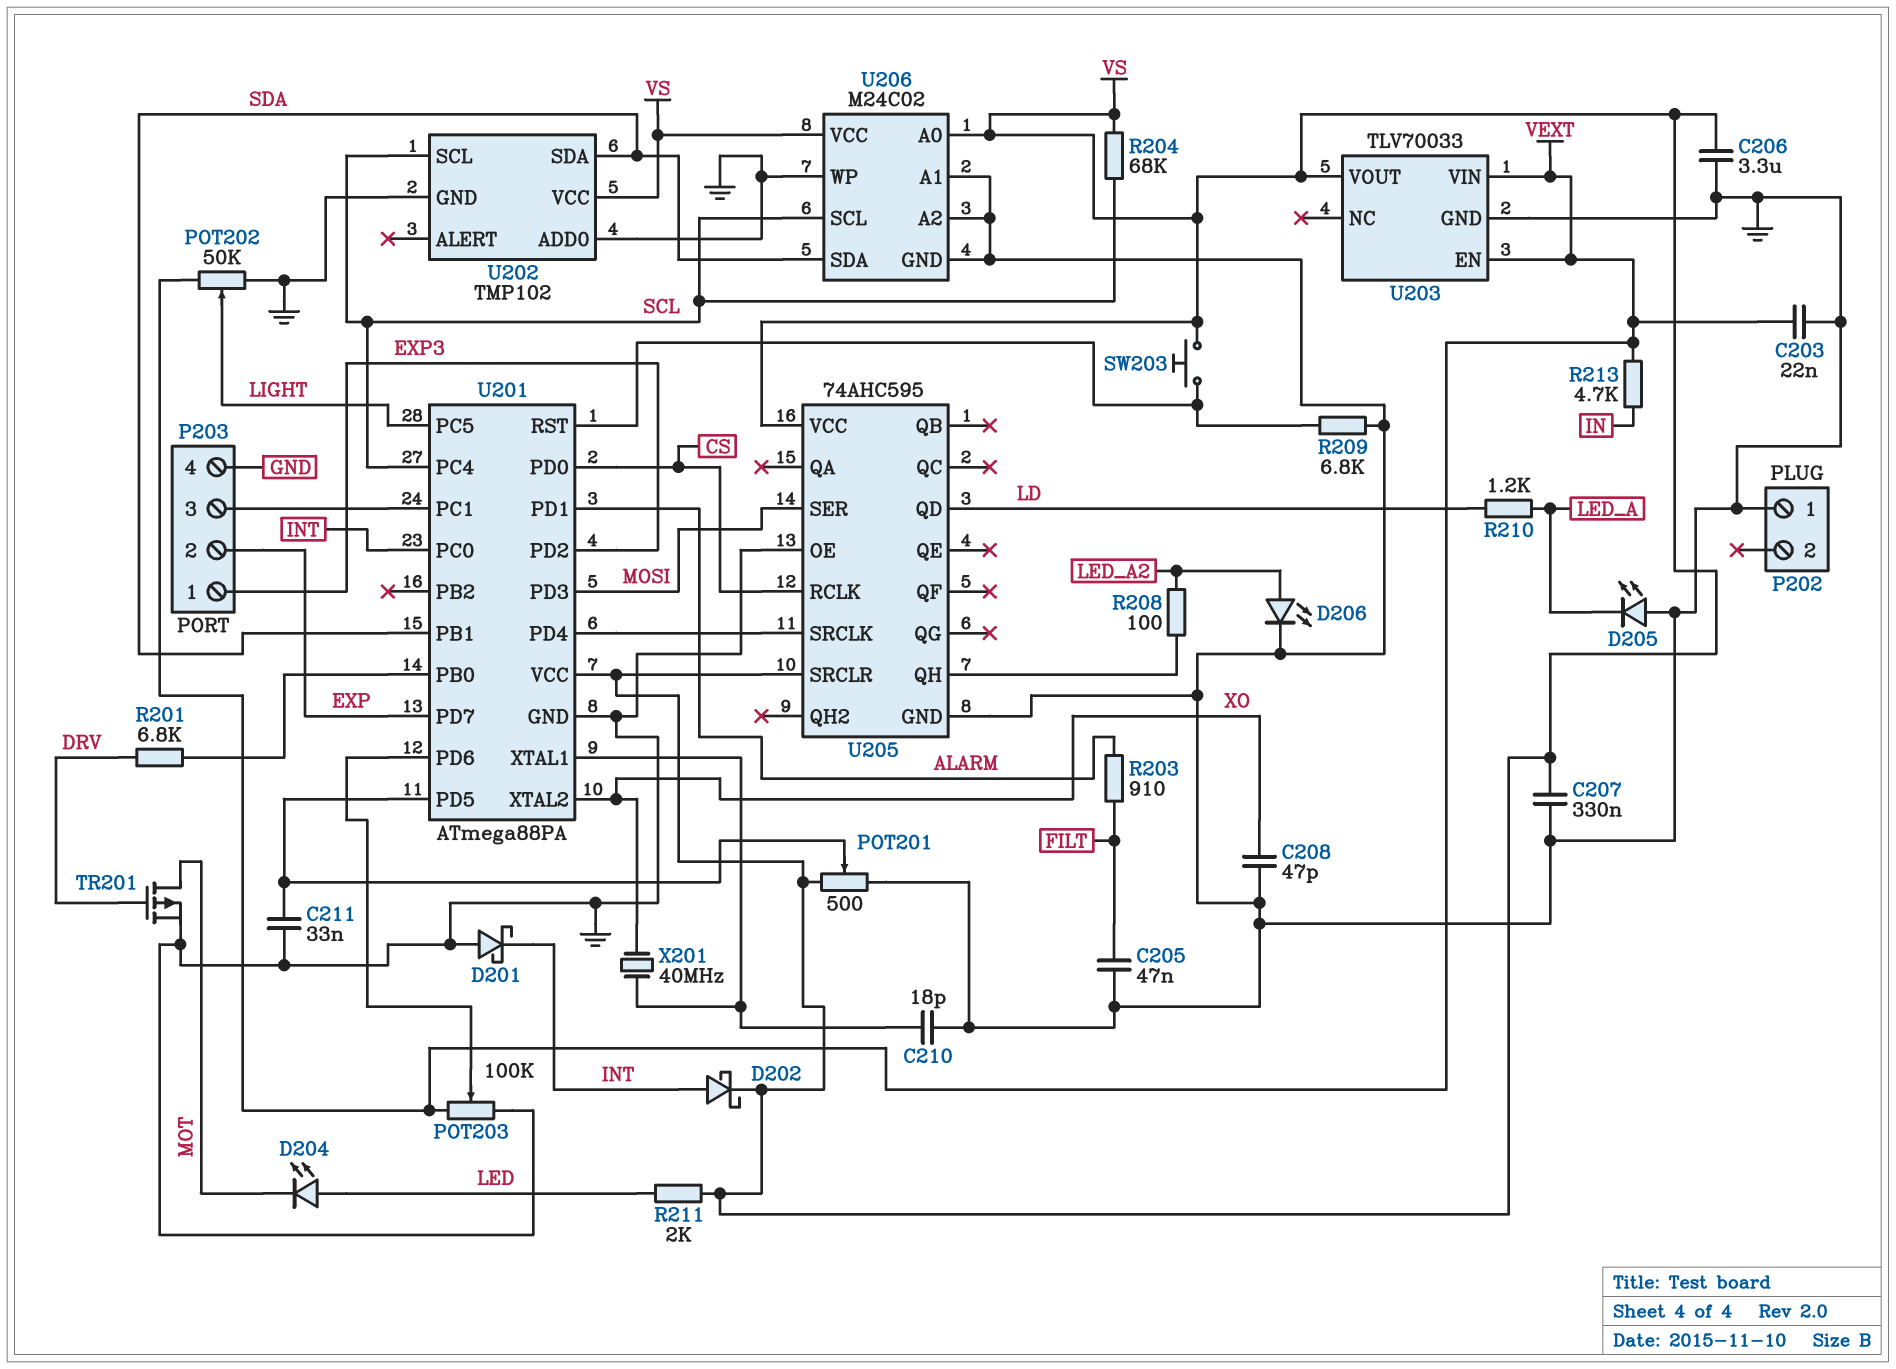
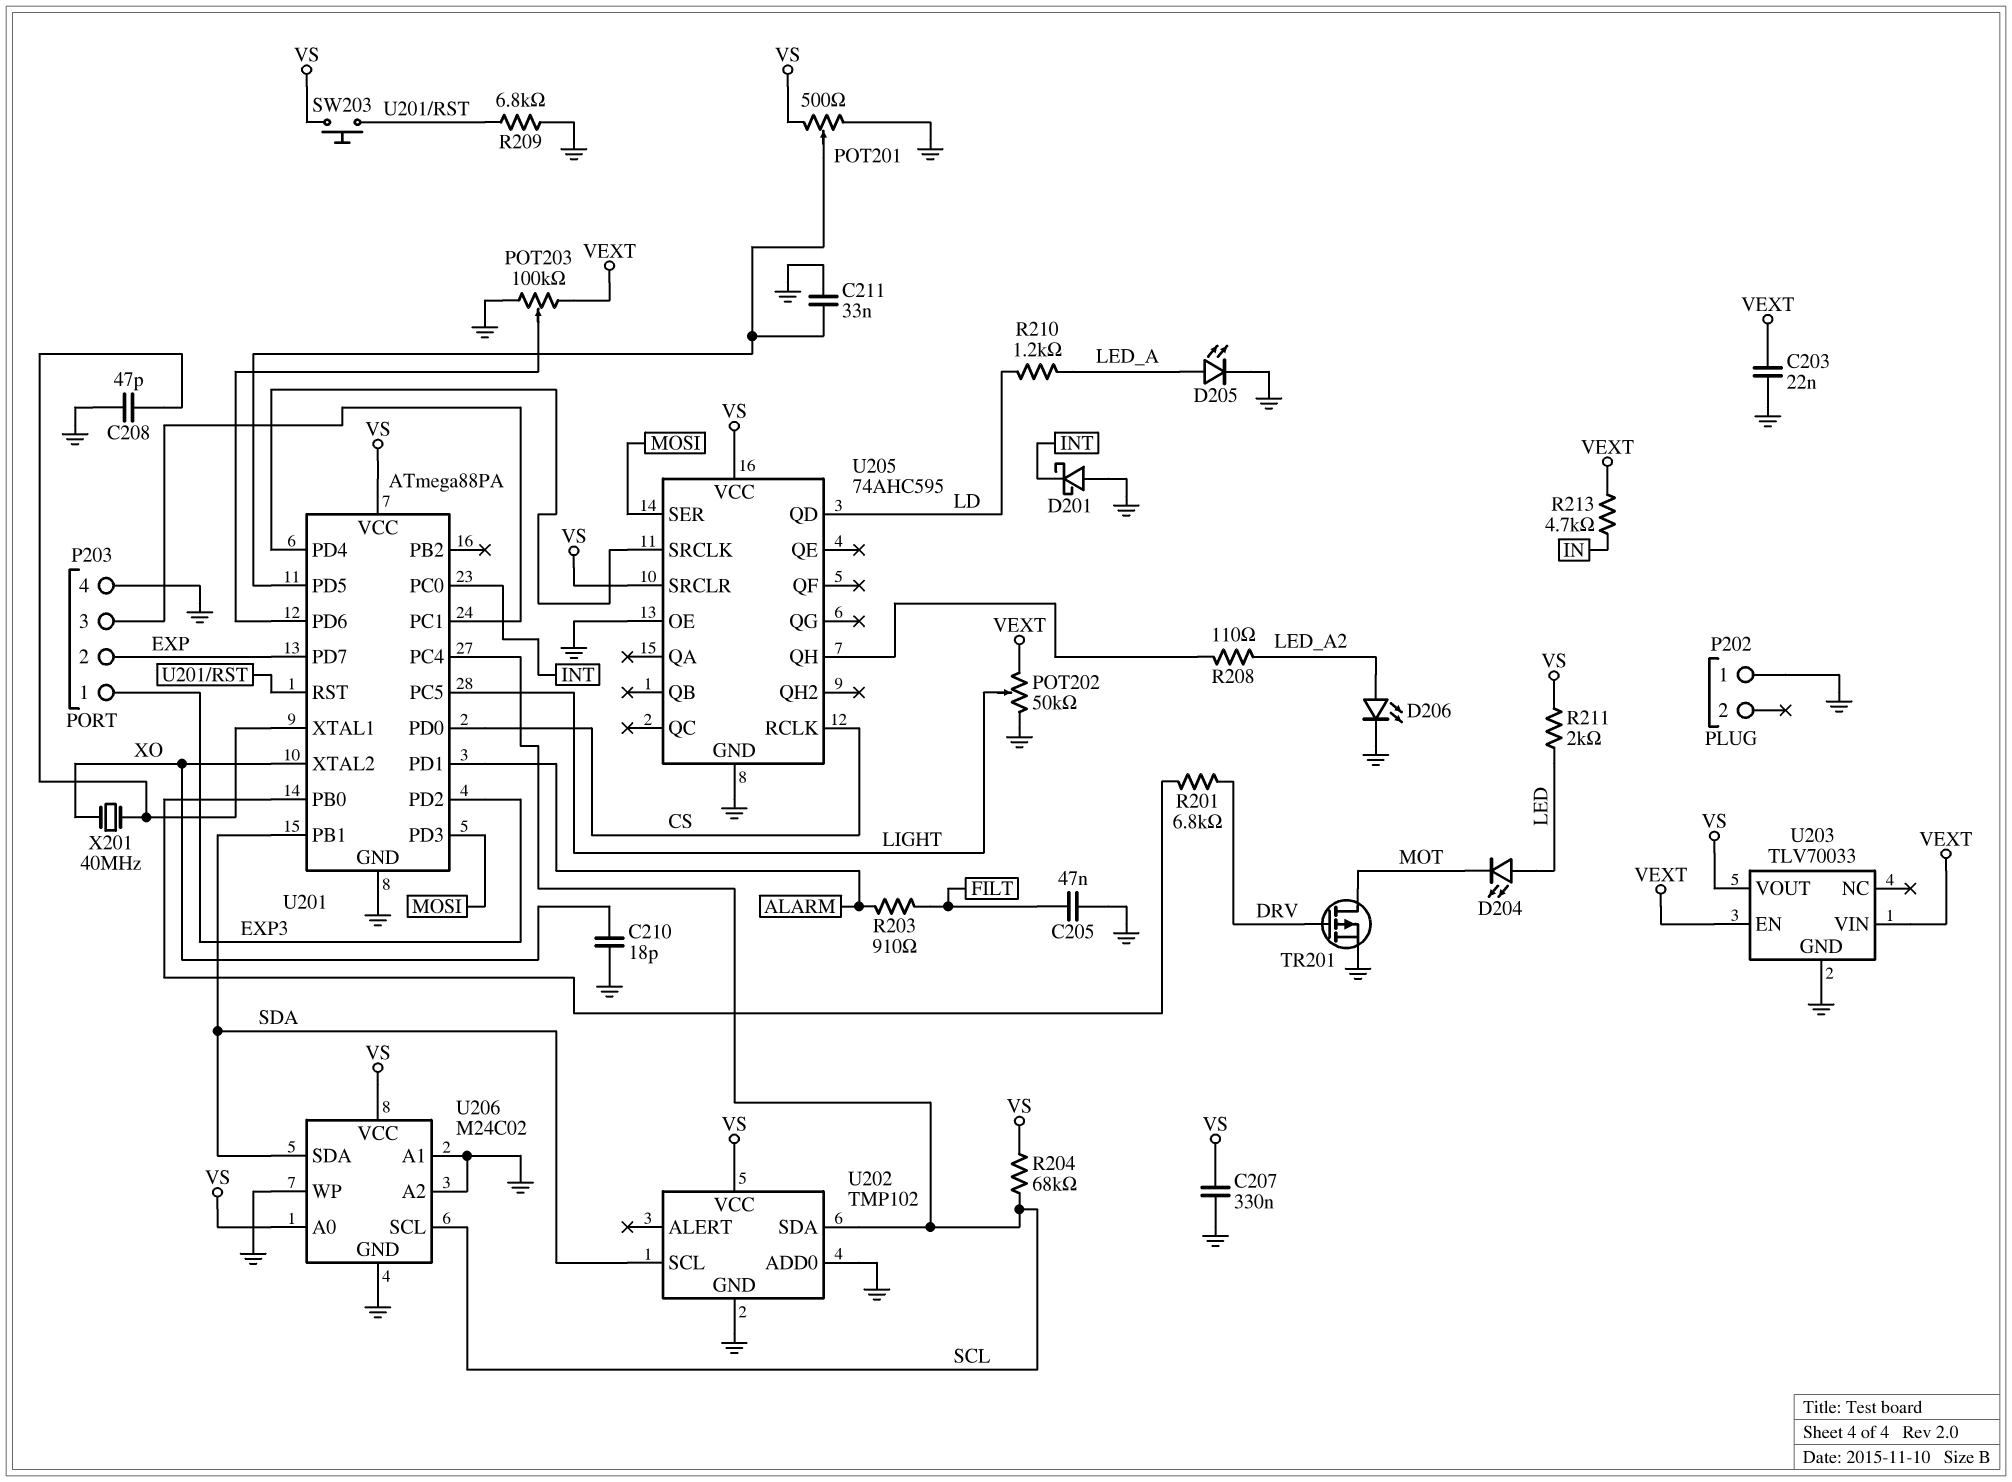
C206: 3.3uF (GND, VS) -> none
C208: 47pF (GND, XO) -> 47pF (GND, U201/XTAL1)
C210: 18pF (GND, U201/XTAL1) -> 18pF (GND, XO)
D202: schottky (A INT, K VS) -> none
D205: LED (A GND, K LED_A) -> LED (A LED_A, K GND)
R208: 100 (LED_A2, U205/QH) -> 110 (LED_A2, U205/QH)
U202 pin SCL: SCL -> SDA
U202 pin SDA: SDA -> SCL

